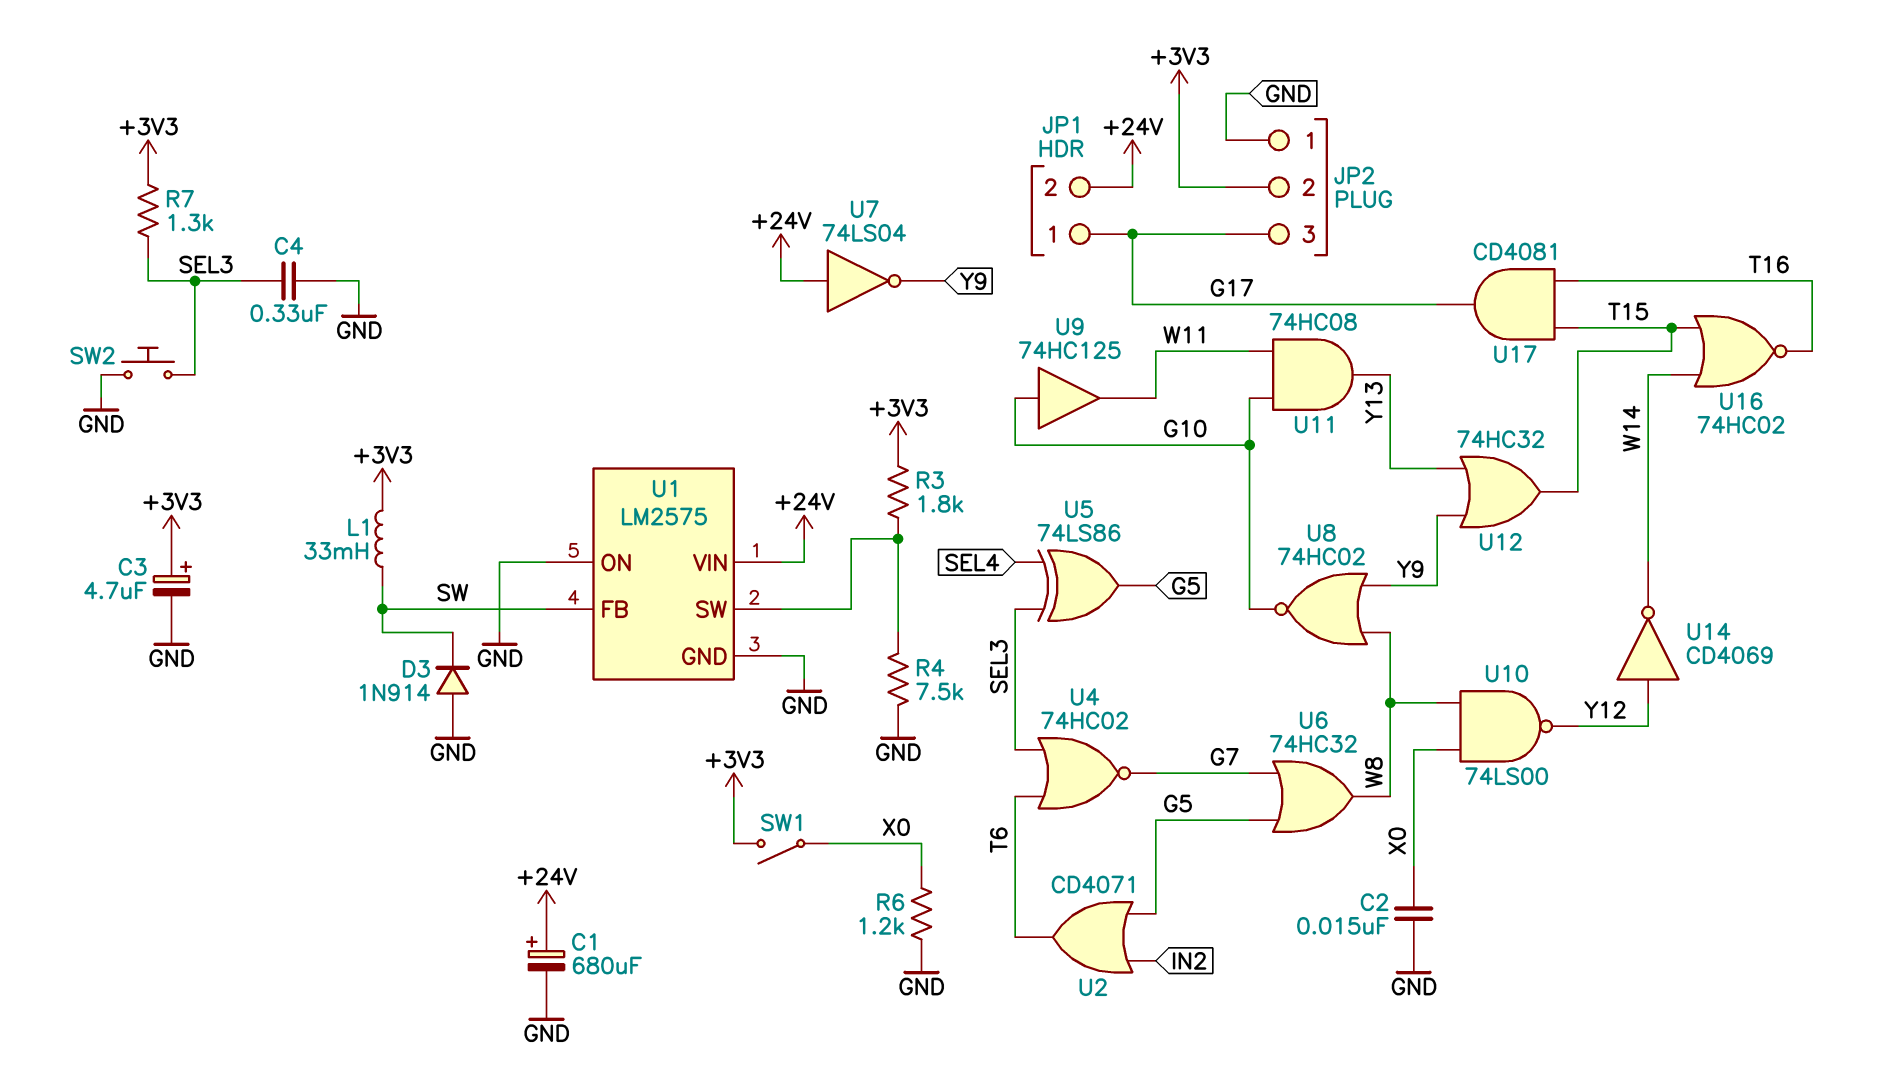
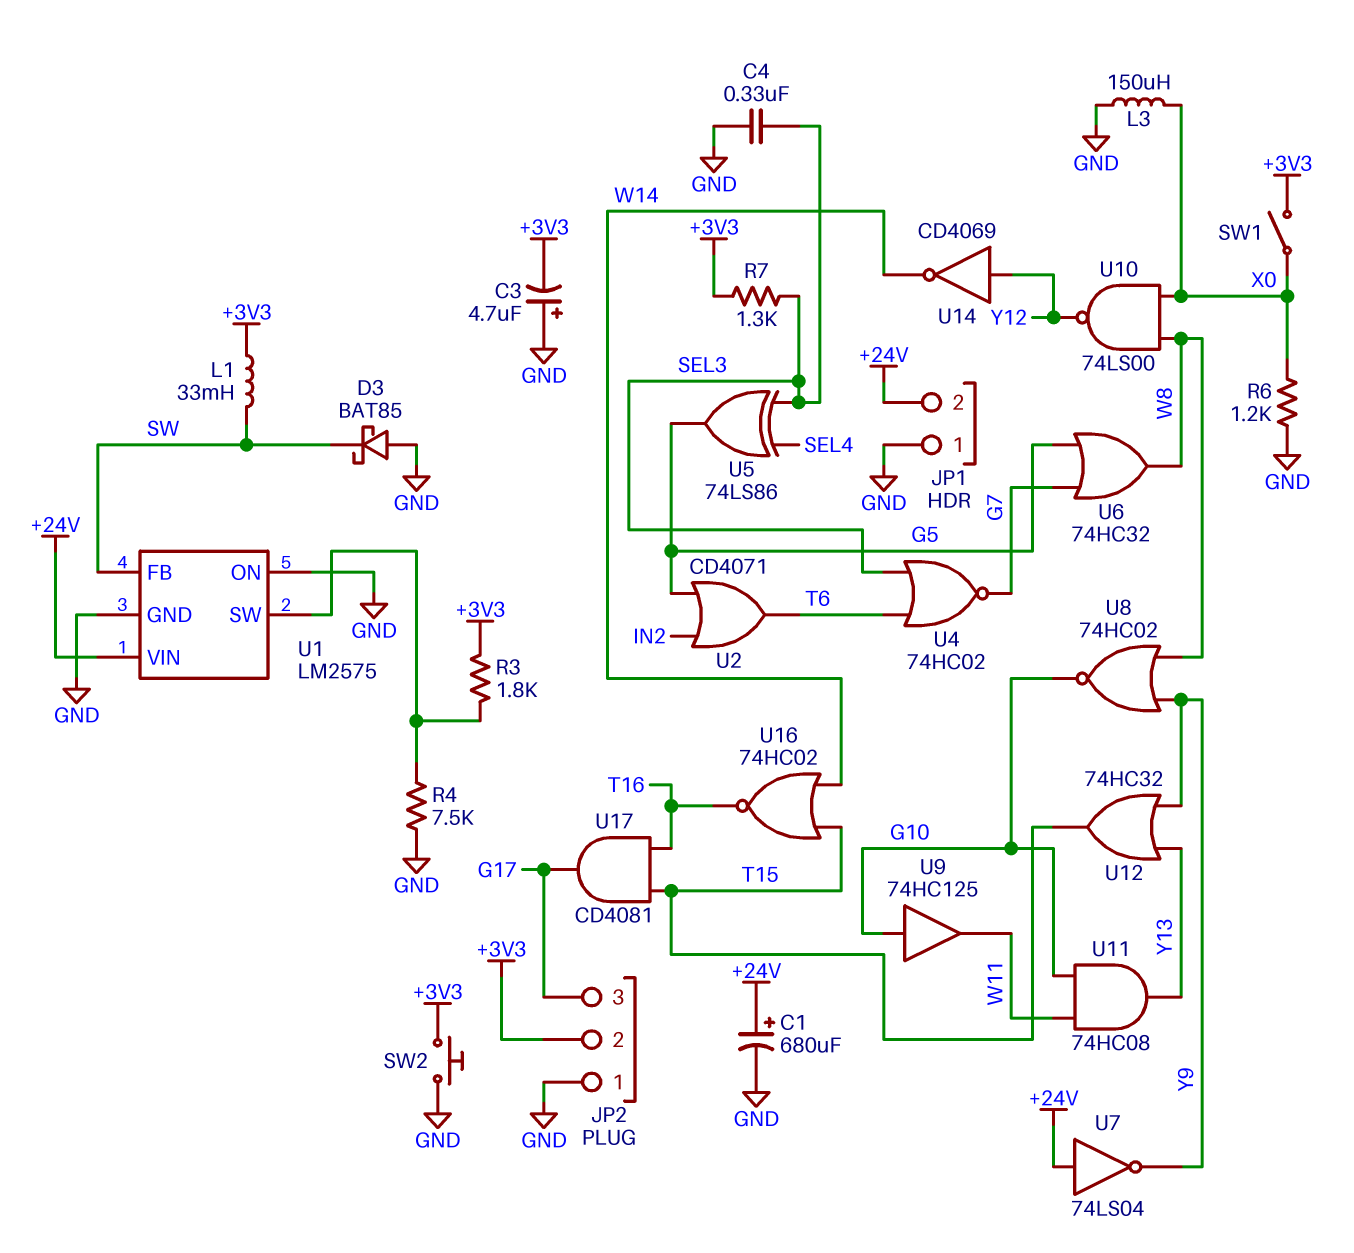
C2: 15nF (GND, X0) -> none
C3: 4.7uF (plus +3V3, minus GND) -> 4.7uF (plus GND, minus +3V3)
D3: diode 1N914 (A GND, K SW) -> schottky BAT85 (A GND, K SW)
JP1 pin 1: G17 -> GND
L3: none -> 150uH (GND, X0)
SW2: button (GND, SEL3) -> button (+3V3, GND)

